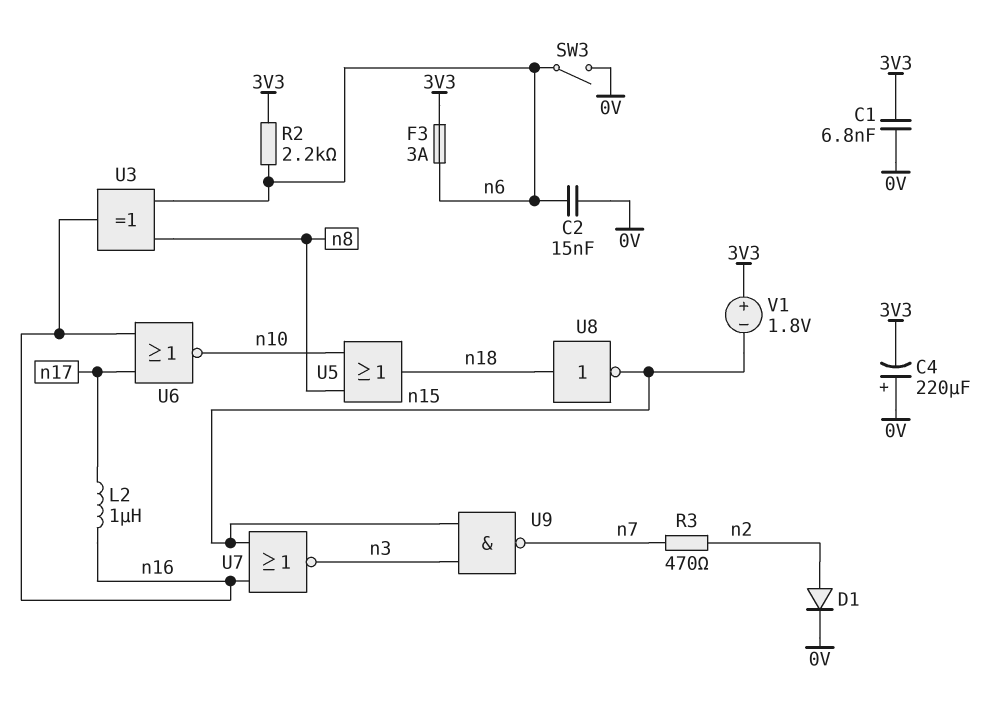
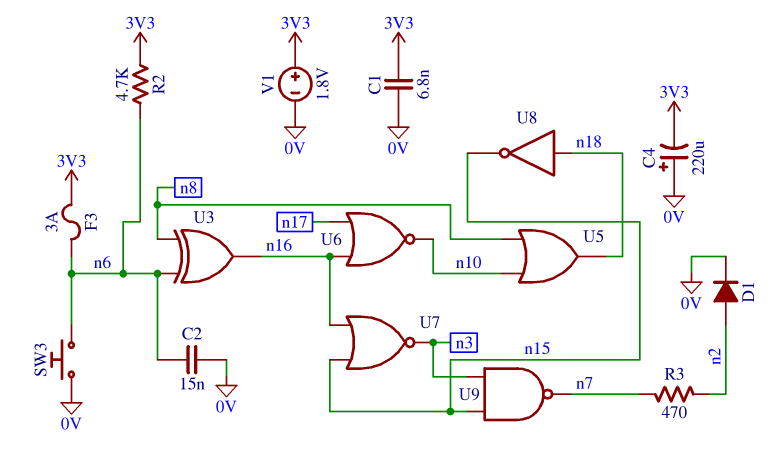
L2: 1uH (n16, n17) -> none
R2: 2.2k (3V3, n6) -> 4.7k (3V3, n6)
SW3: switch (0V, n6) -> button (0V, n6)
V1: 1.8V (plus 3V3, minus n15) -> 1.8V (plus 3V3, minus 0V)

